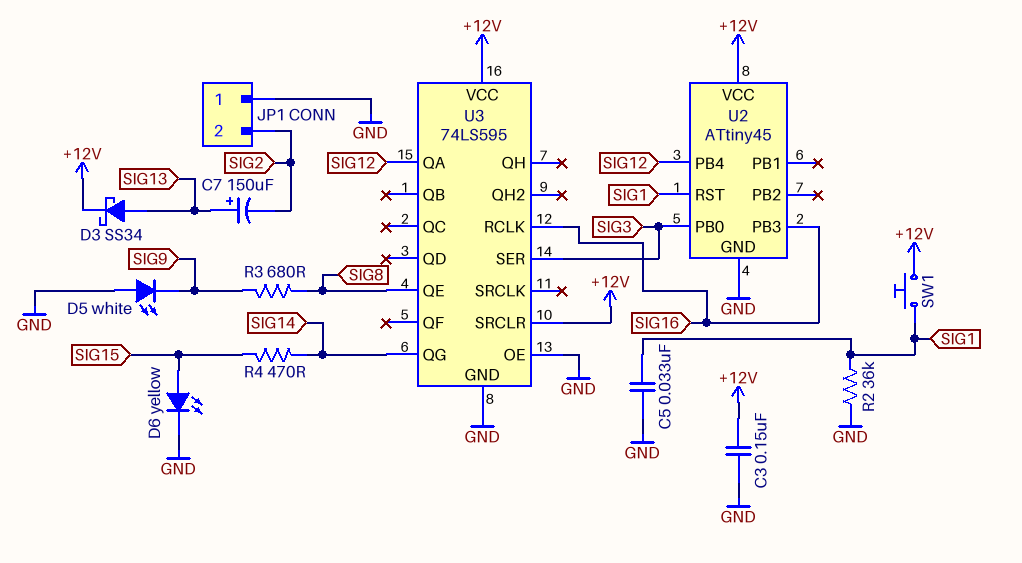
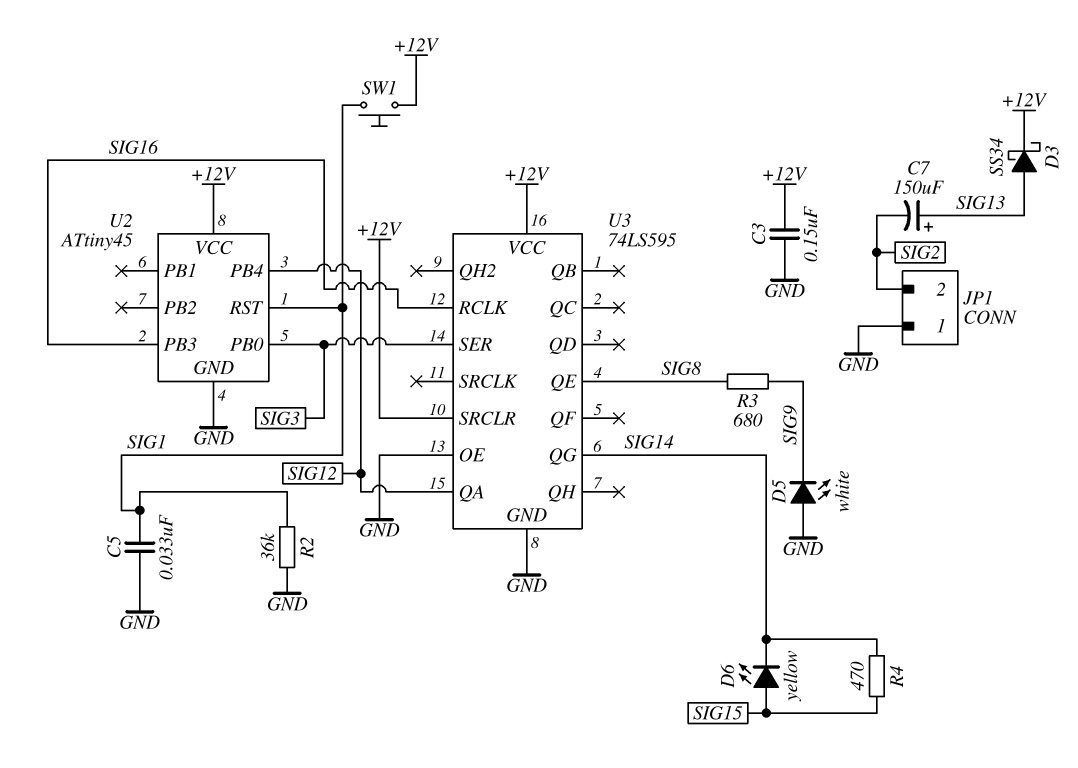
D6: LED yellow (A SIG15, K GND) -> LED yellow (A SIG15, K SIG14)

